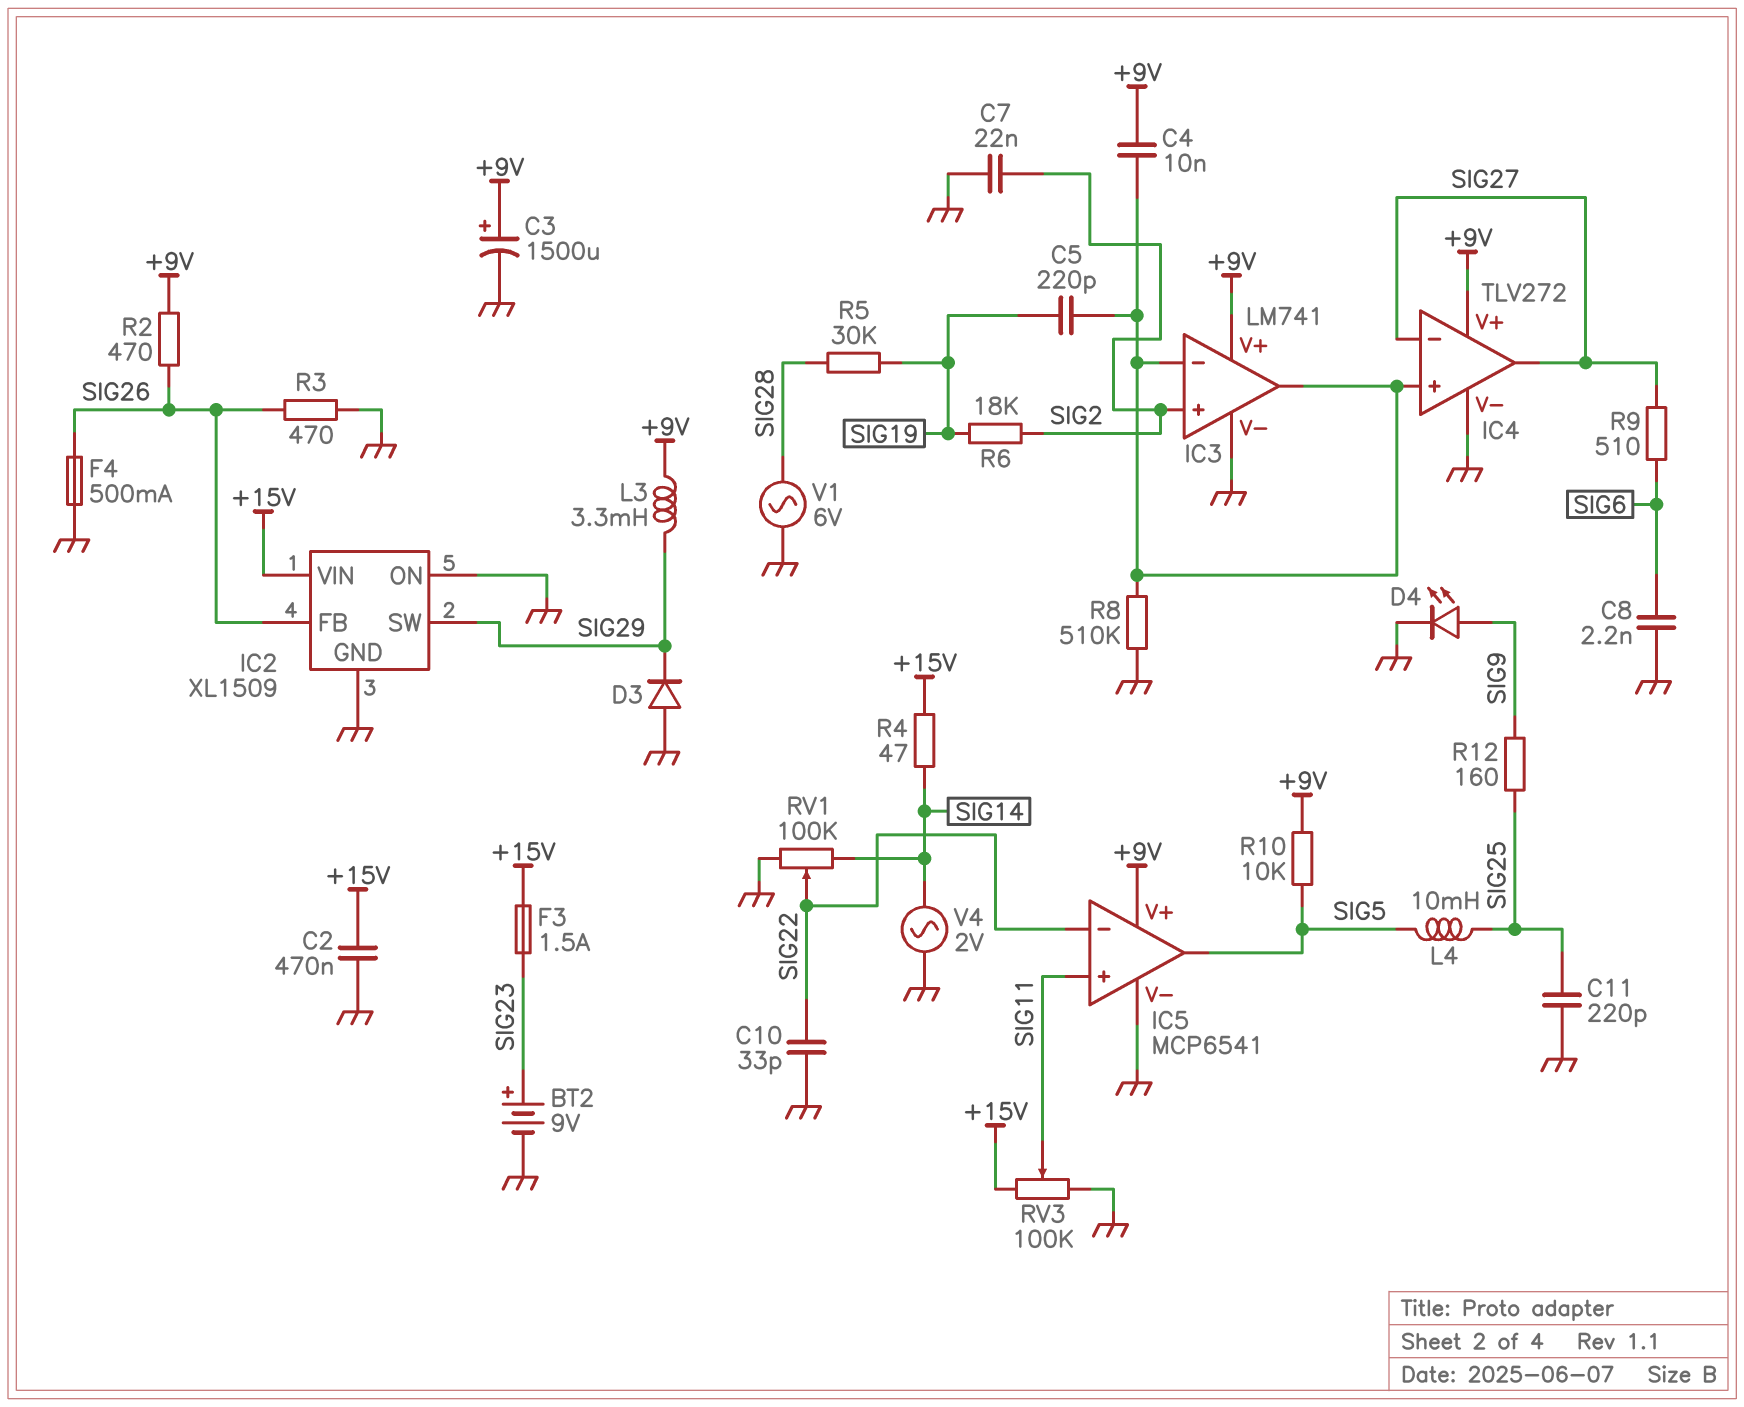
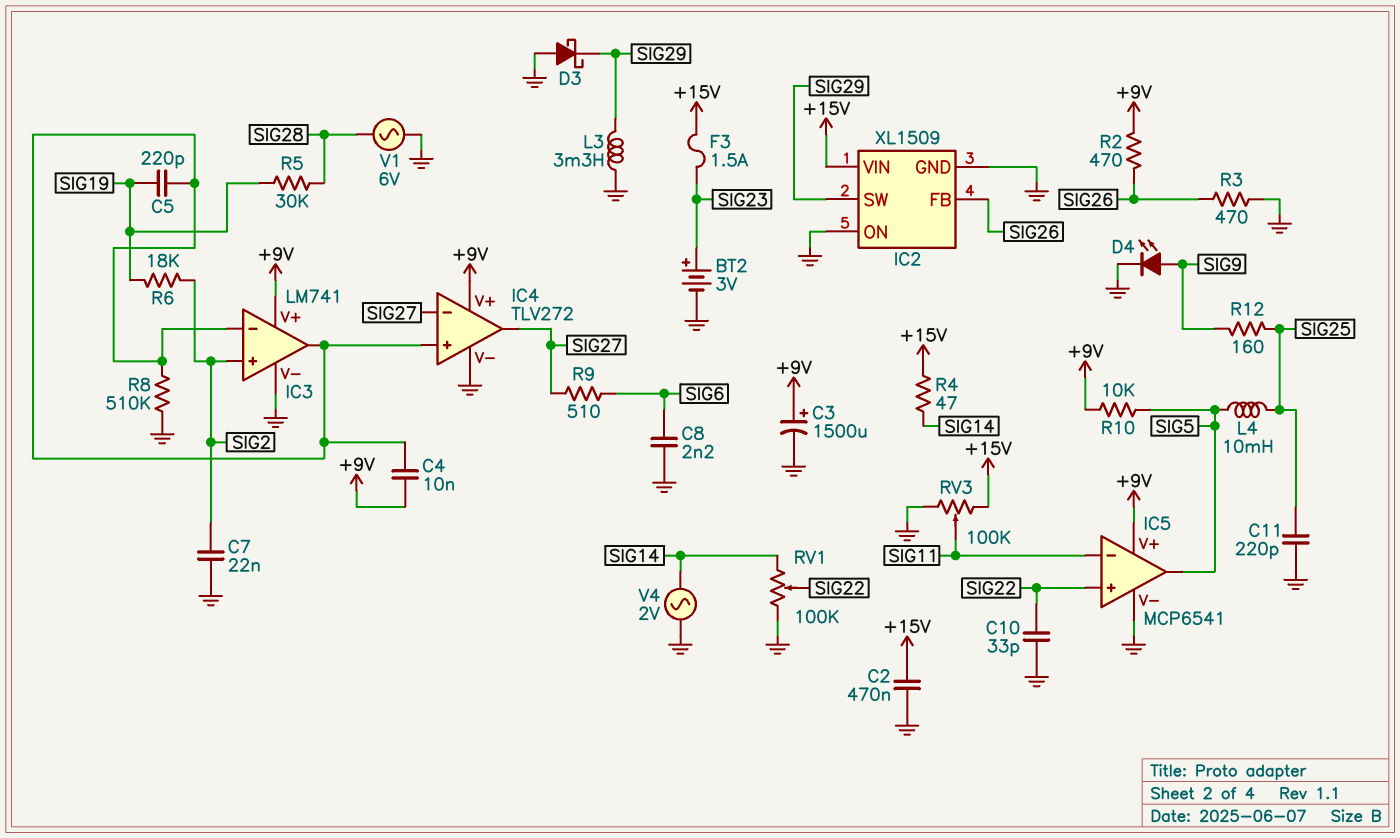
BT2: 9V (plus SIG23, minus GND) -> 3V (plus SIG23, minus GND)
D3: diode (A GND, K SIG29) -> schottky (A GND, K SIG29)
F4: 500mA (GND, SIG26) -> none
IC5 pin in+: SIG11 -> SIG22
IC5 pin in-: SIG22 -> SIG11
L3: 3.3mH (+9V, SIG29) -> 3.3mH (GND, SIG29)

